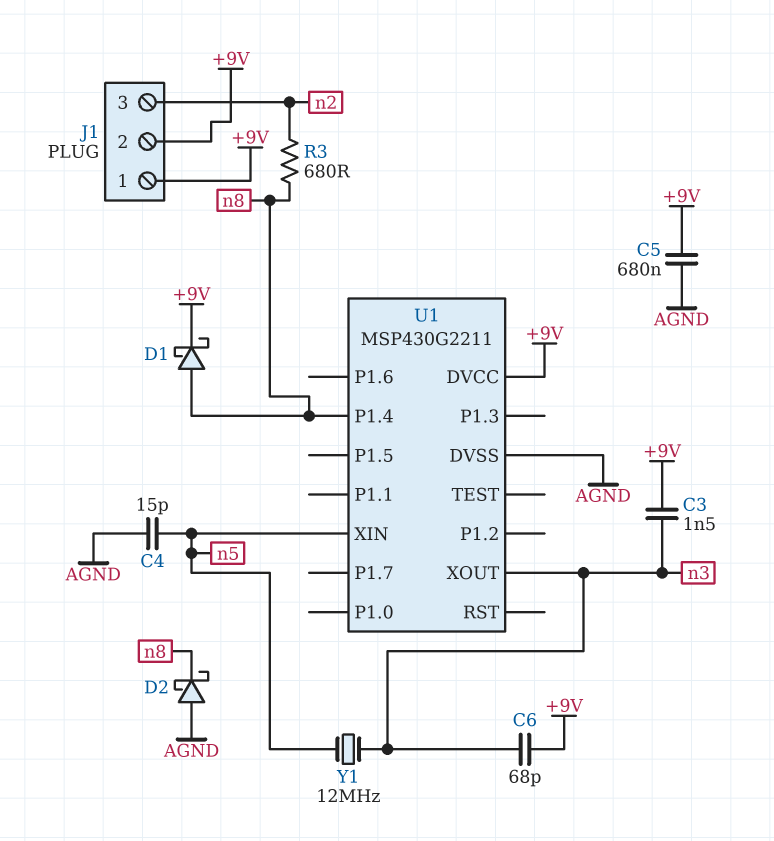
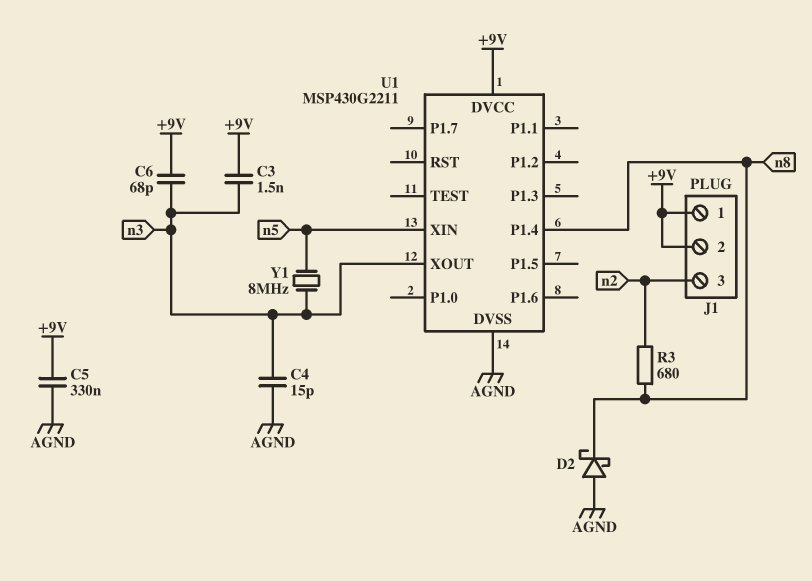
C4: 15pF (AGND, n5) -> 15pF (AGND, n3)
C5: 680nF (+9V, AGND) -> 330nF (+9V, AGND)
D1: schottky (A n8, K +9V) -> none
Y1: 12MHz (n3, n5) -> 8MHz (n3, n5)

